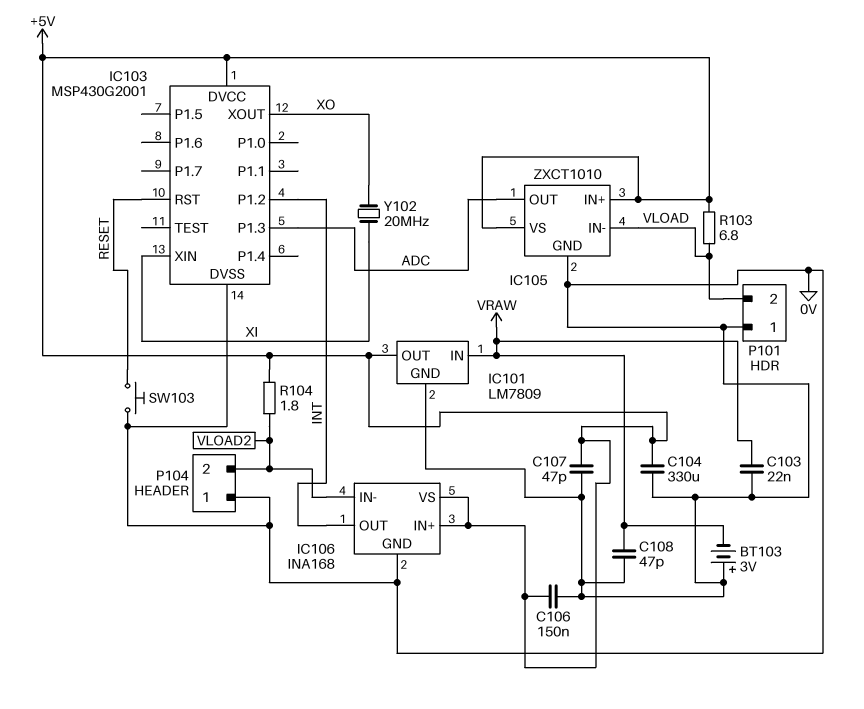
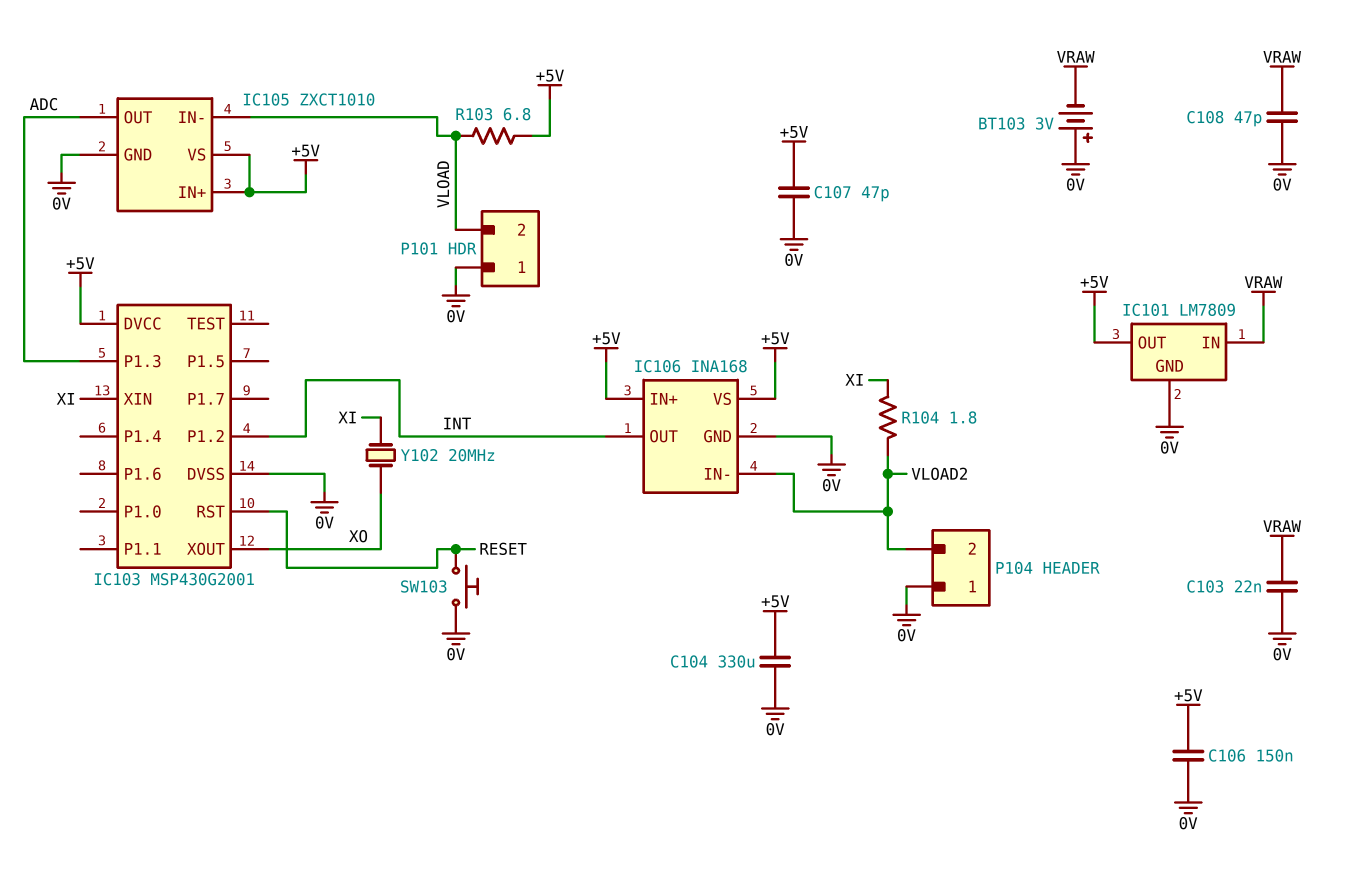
R104: 1.8 (+5V, VLOAD2) -> 1.8 (VLOAD2, XI)

